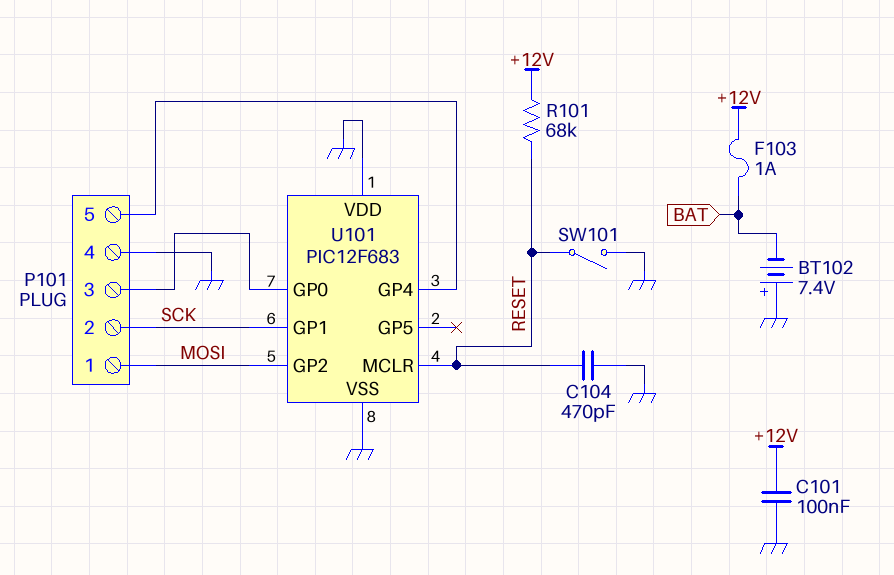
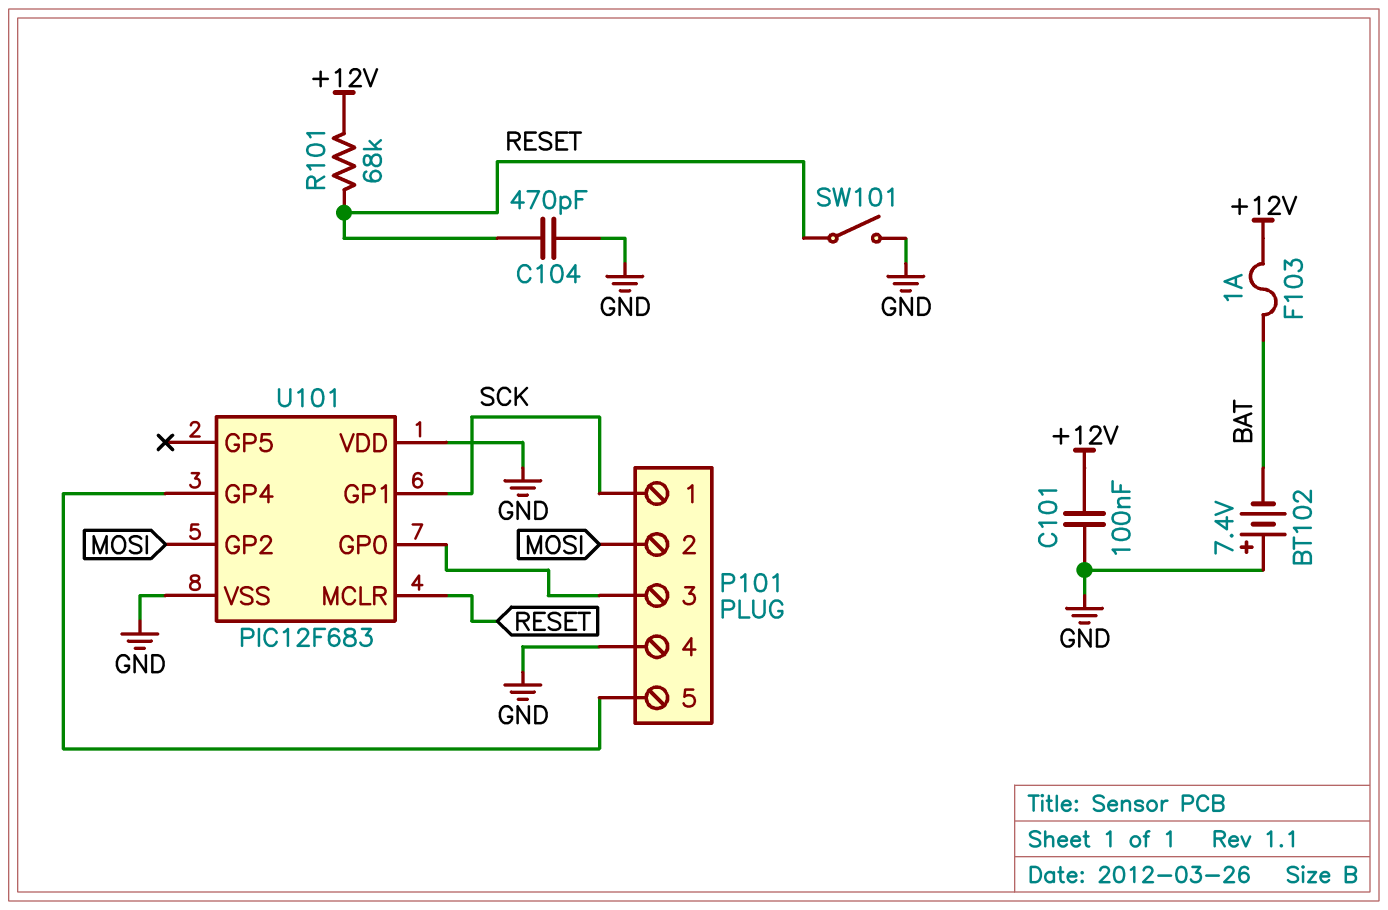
P101 pin 1: MOSI -> SCK
P101 pin 2: SCK -> MOSI

